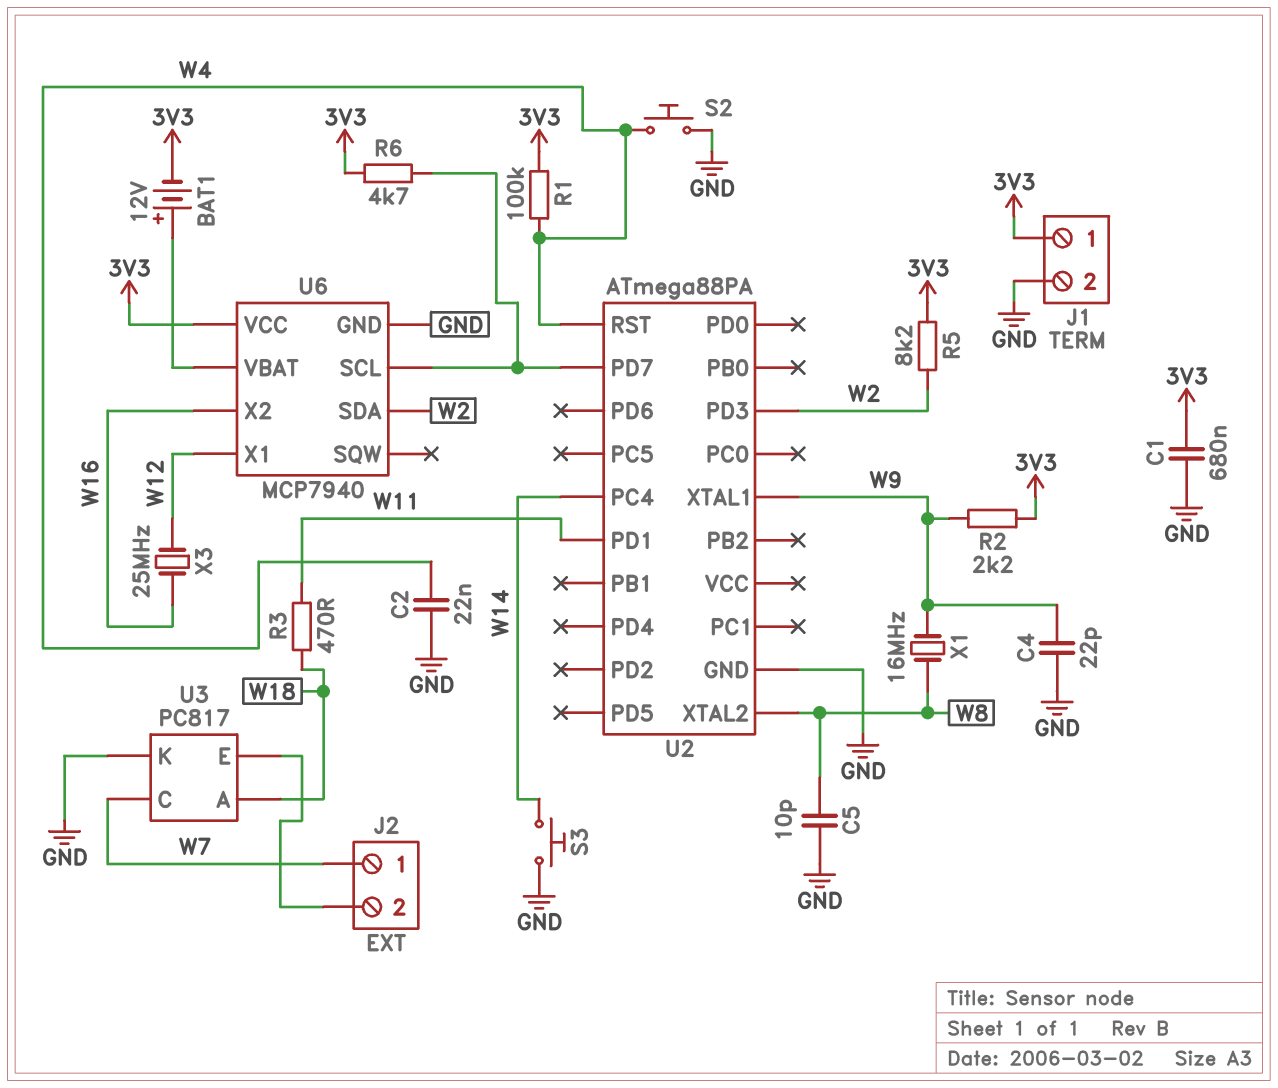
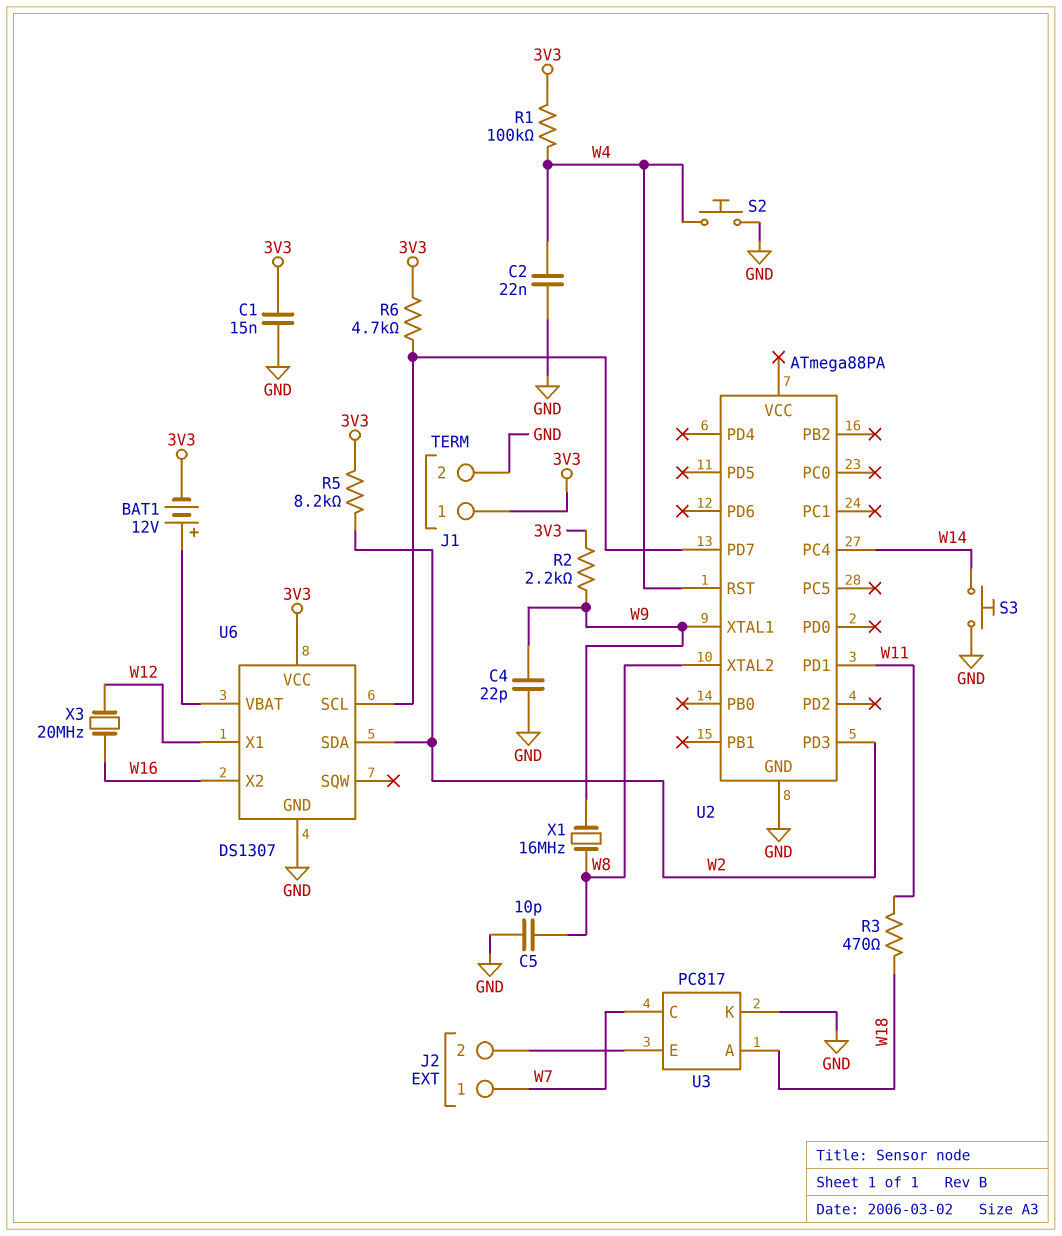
C1: 680nF (3V3, GND) -> 15nF (3V3, GND)
U6: MCP7940 -> DS1307
X3: 25MHz (W12, W16) -> 20MHz (W12, W16)

